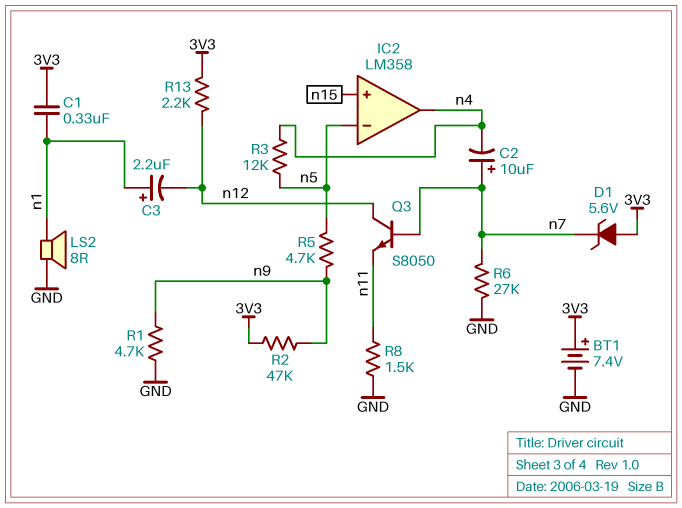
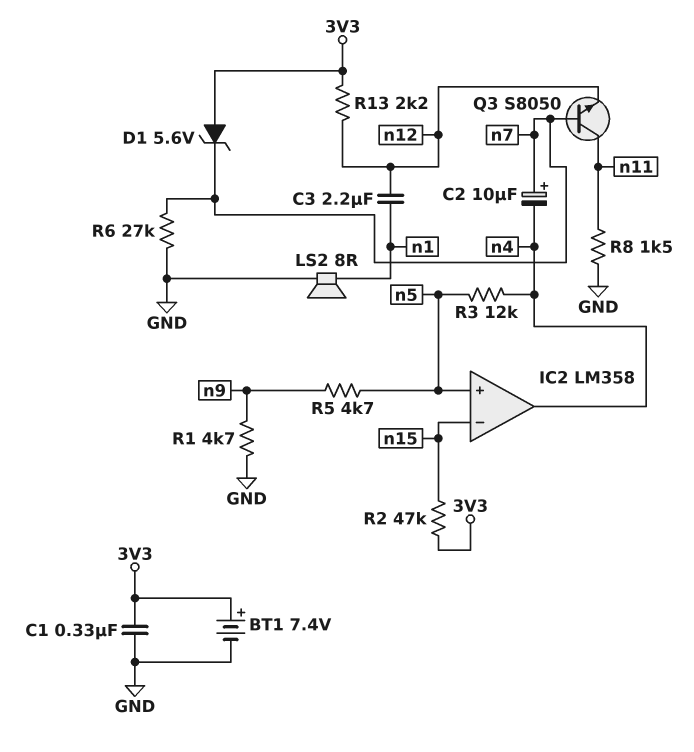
C1: 330nF (3V3, n1) -> 330nF (3V3, GND)
C3: 2.2uF (plus n1, minus n12) -> 2.2uF (n1, n12)
IC2 pin in+: n15 -> n5
IC2 pin in-: n5 -> n15
Q3: NPN S8050 (B n7, C n12, E n11) -> NPN S8050 (B n7, C n11, E n12)
R2: 47k (3V3, n9) -> 47k (3V3, n15)

